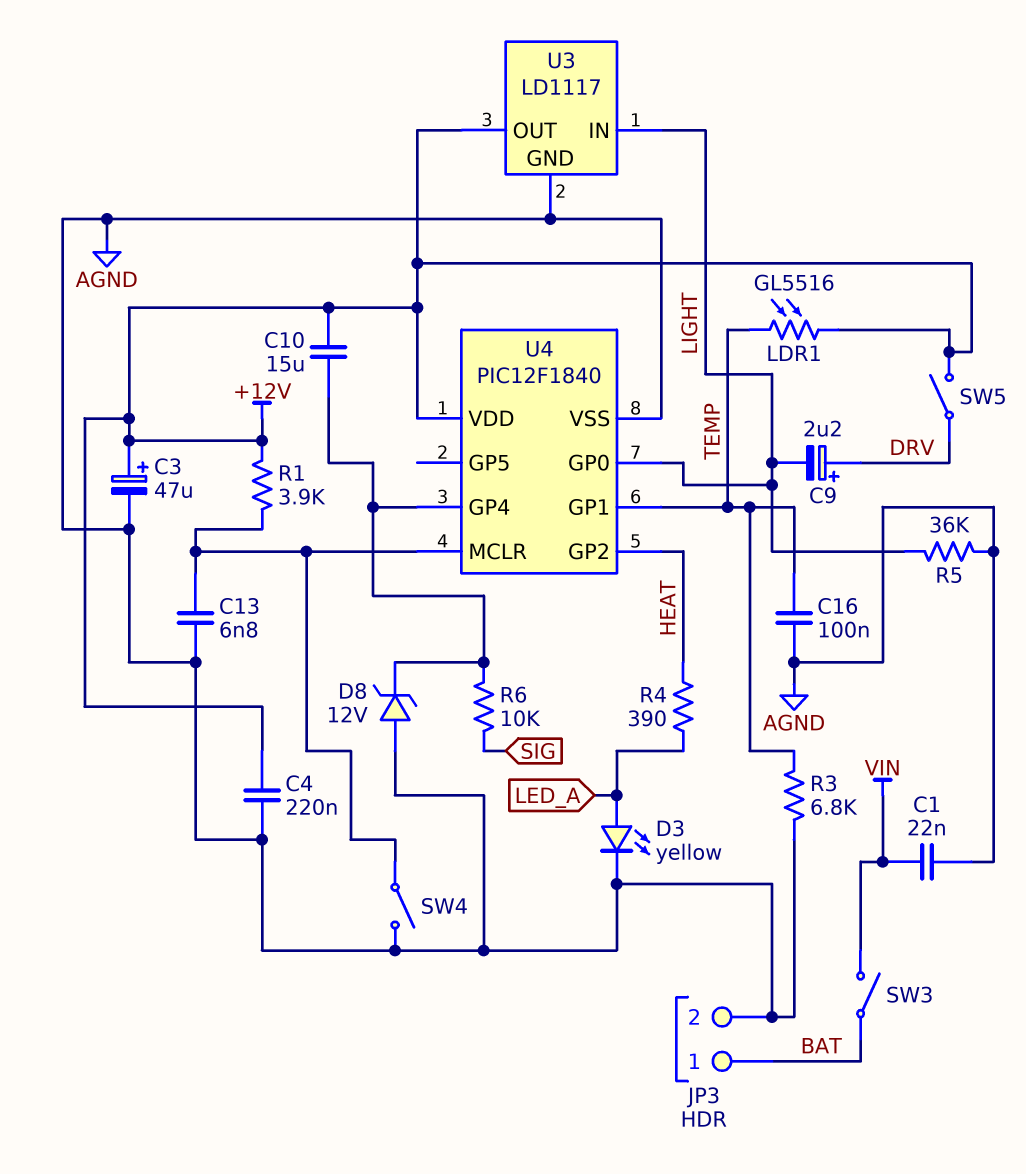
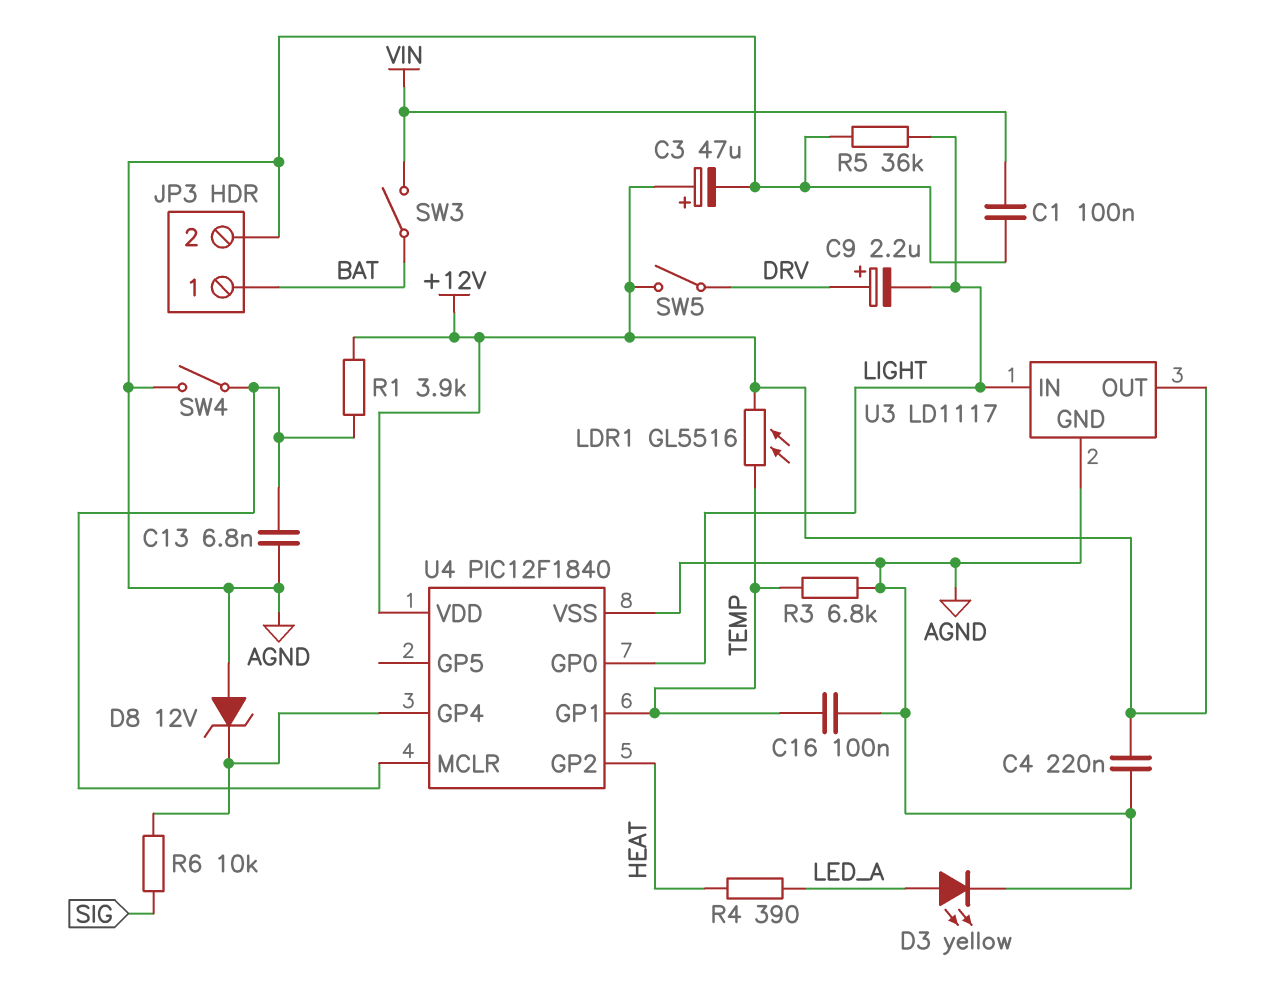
C1: 22nF (AGND, VIN) -> 100nF (AGND, VIN)
C10: 15uF (+12V, U4/GP4) -> none

